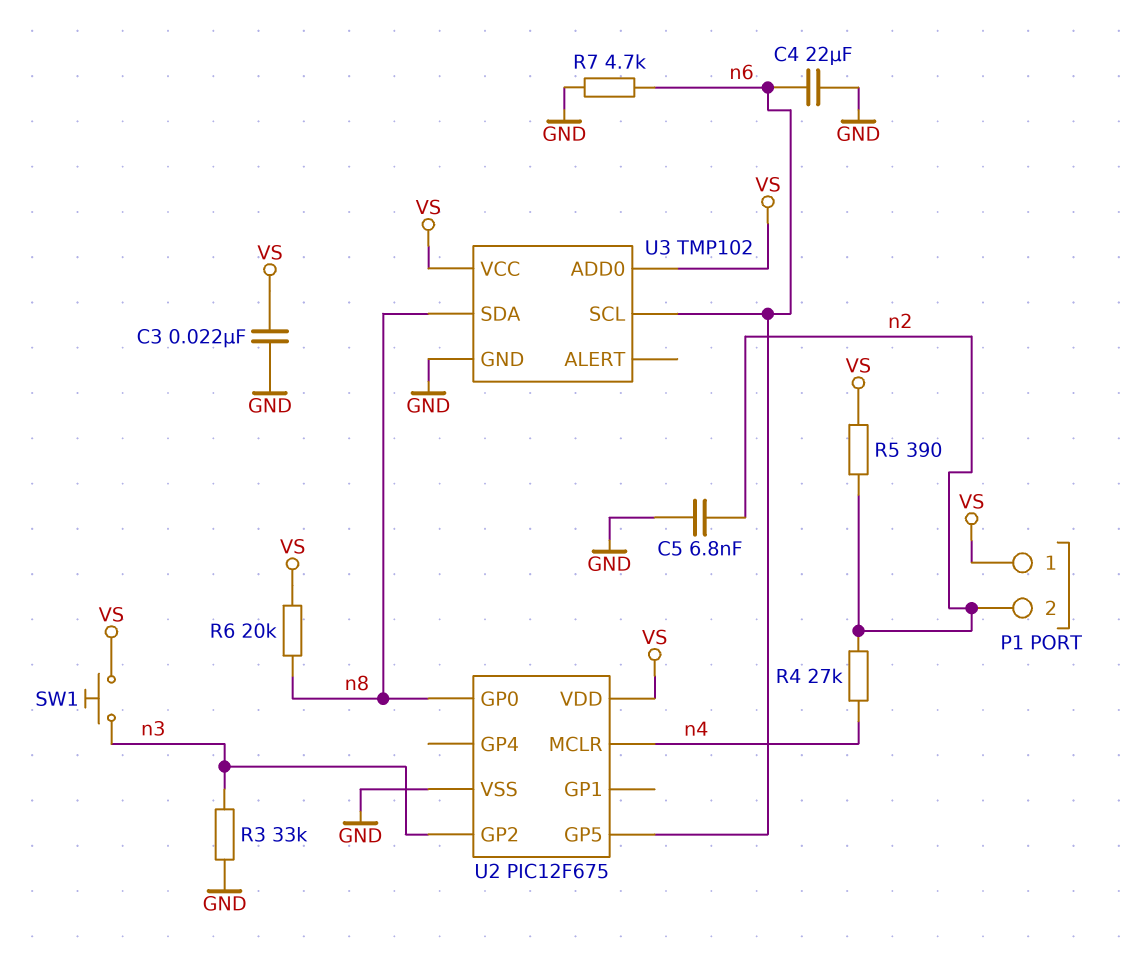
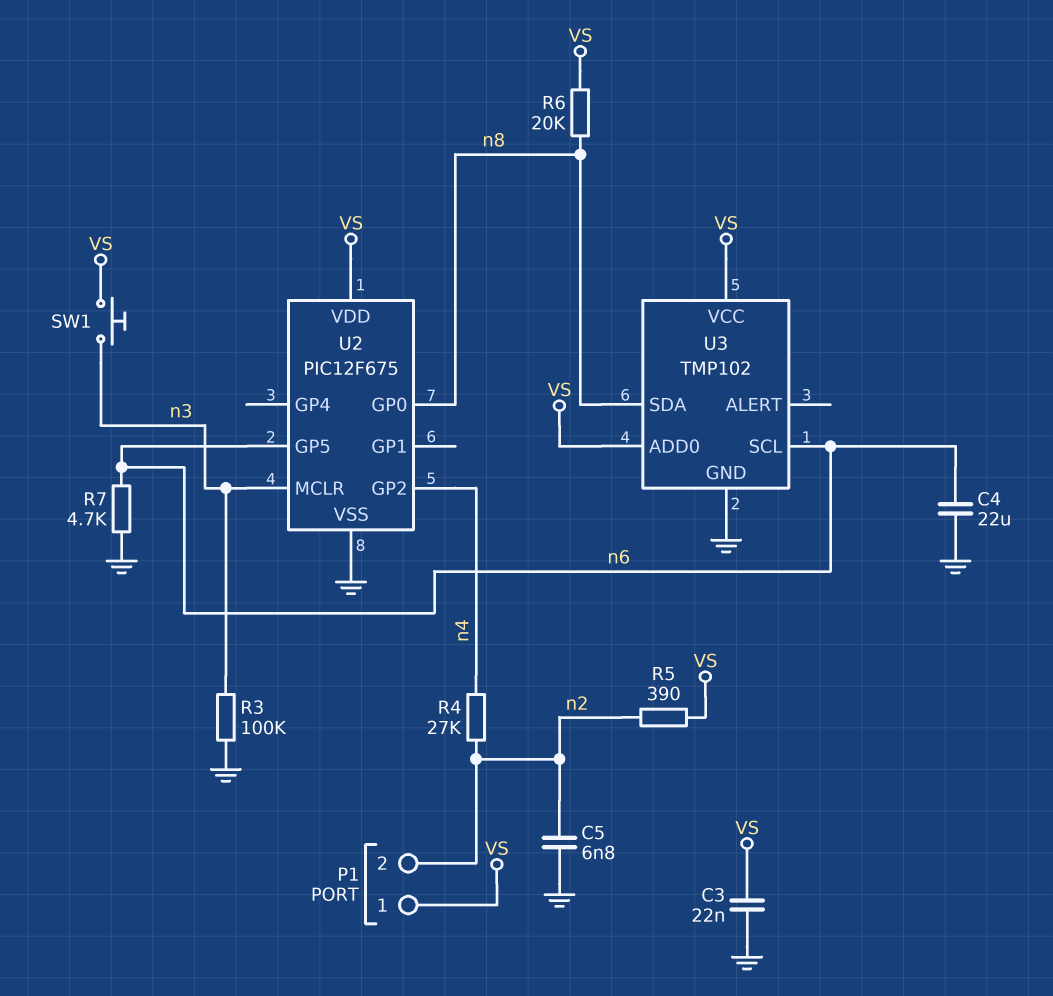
R3: 33k (GND, n3) -> 100k (GND, n3)
U2 pin GP2: n3 -> n4
U2 pin MCLR: n4 -> n3

